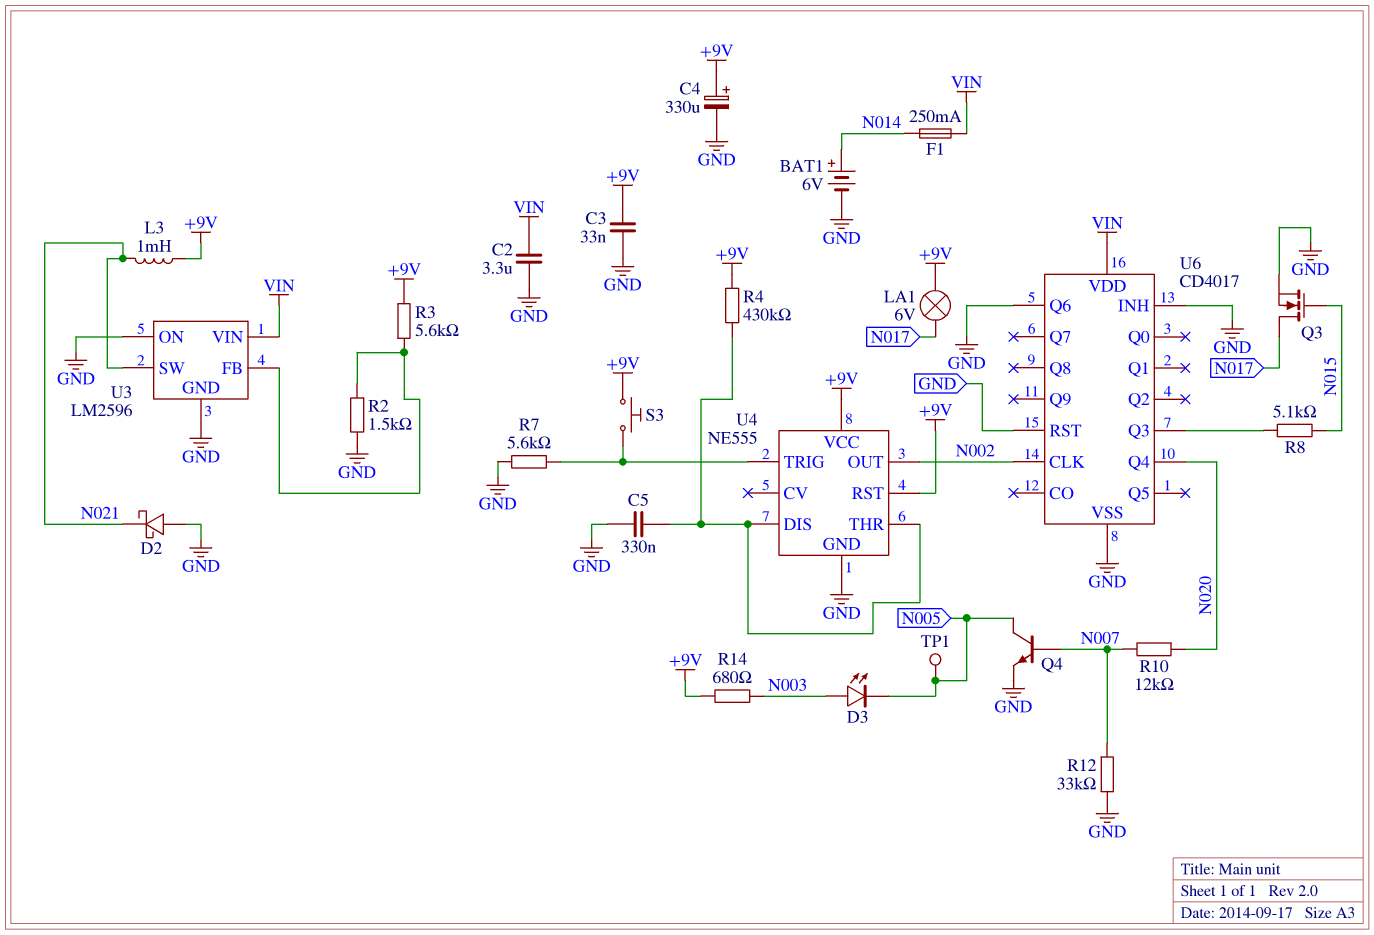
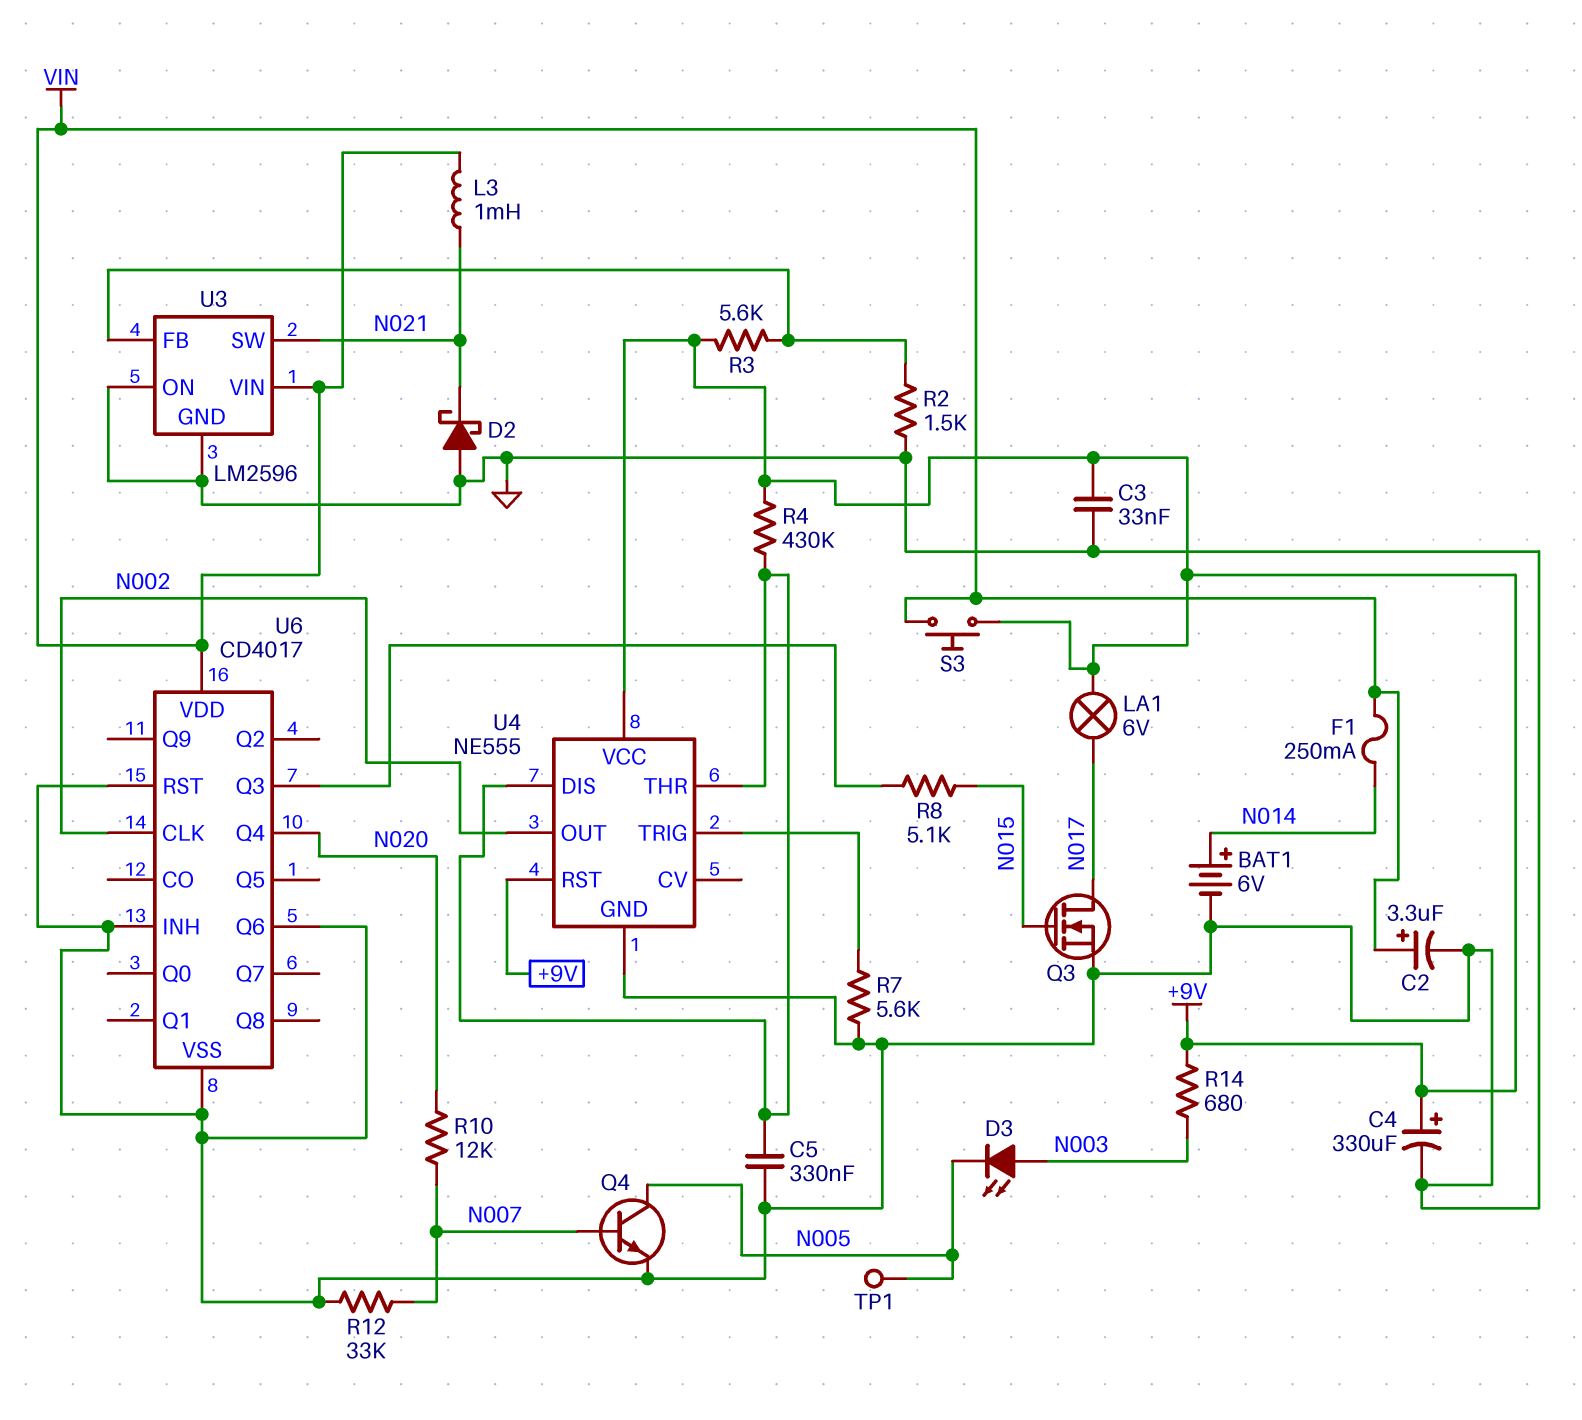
C2: 3.3uF (GND, VIN) -> 3.3uF (plus VIN, minus GND)
L3: 1mH (+9V, N021) -> 1mH (N021, VIN)
S3: button (+9V, U4/TRIG) -> button (+9V, VIN)

